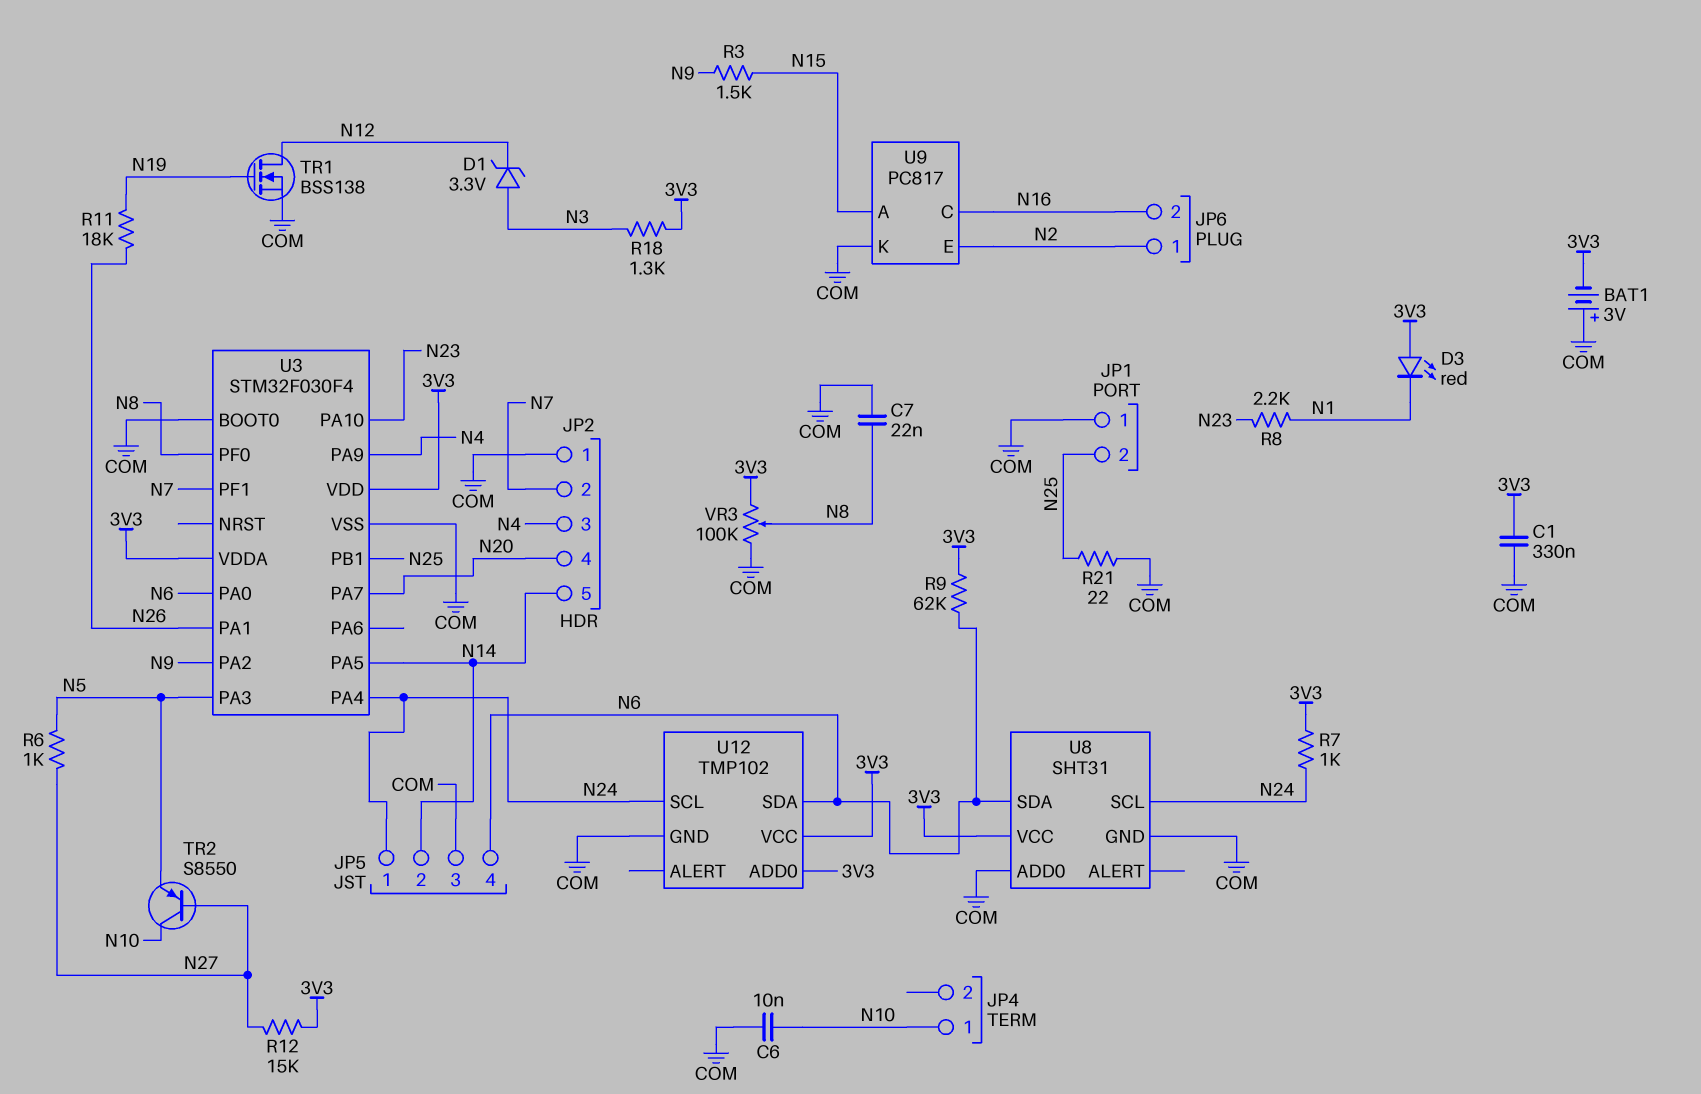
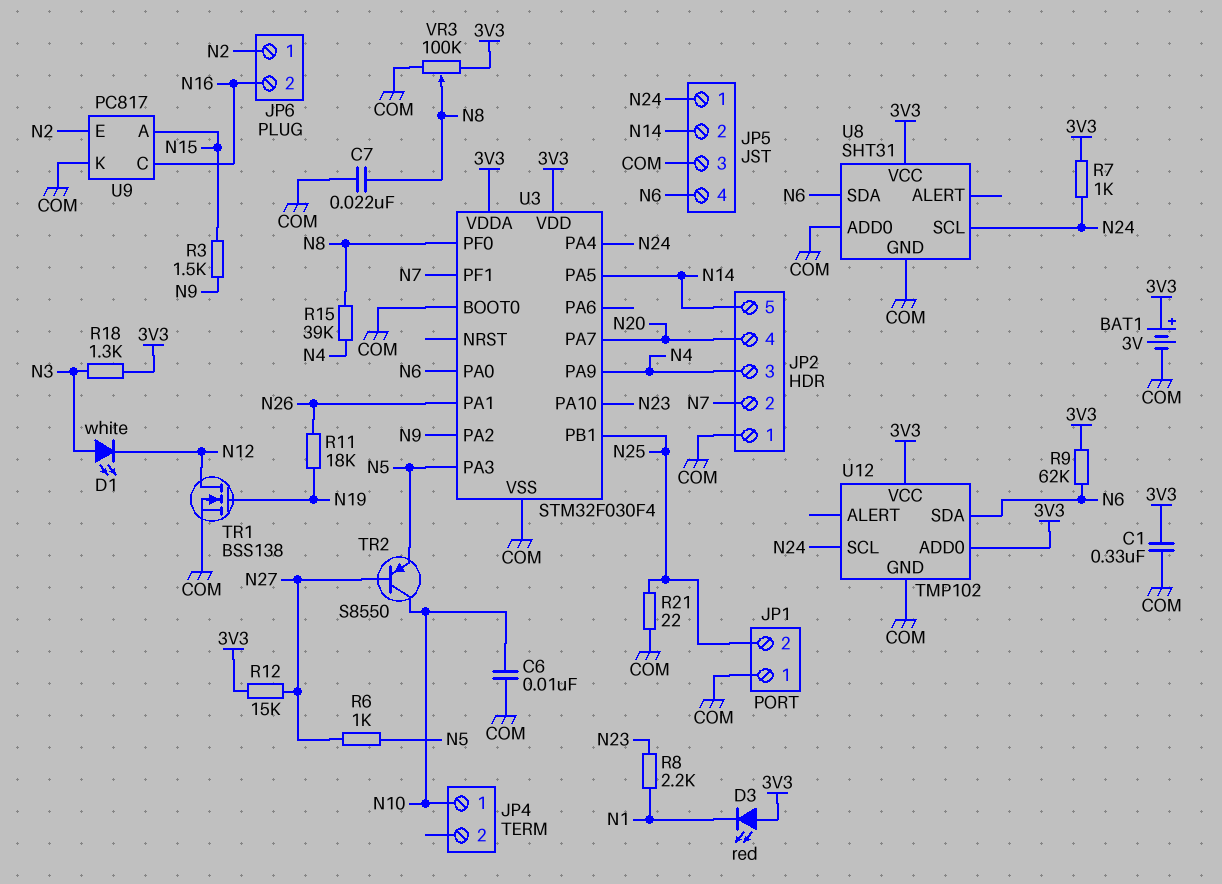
BAT1: 3V (plus COM, minus 3V3) -> 3V (plus 3V3, minus COM)
D1: zener 3.3V (A N3, K N12) -> LED white (A N3, K N12)
R15: none -> 39k (N4, N8)

